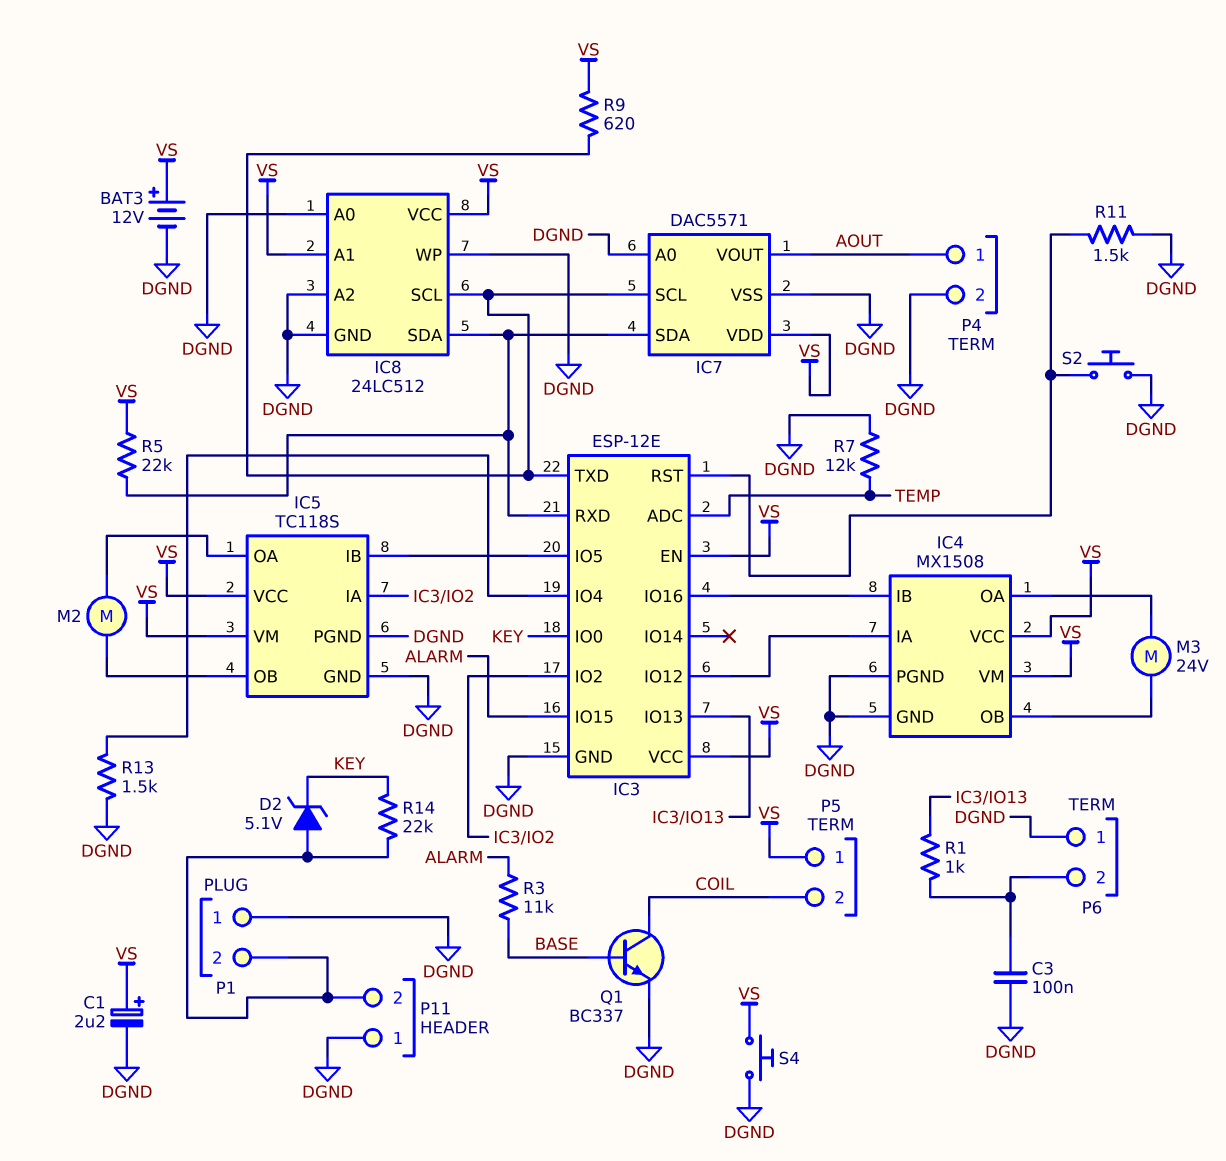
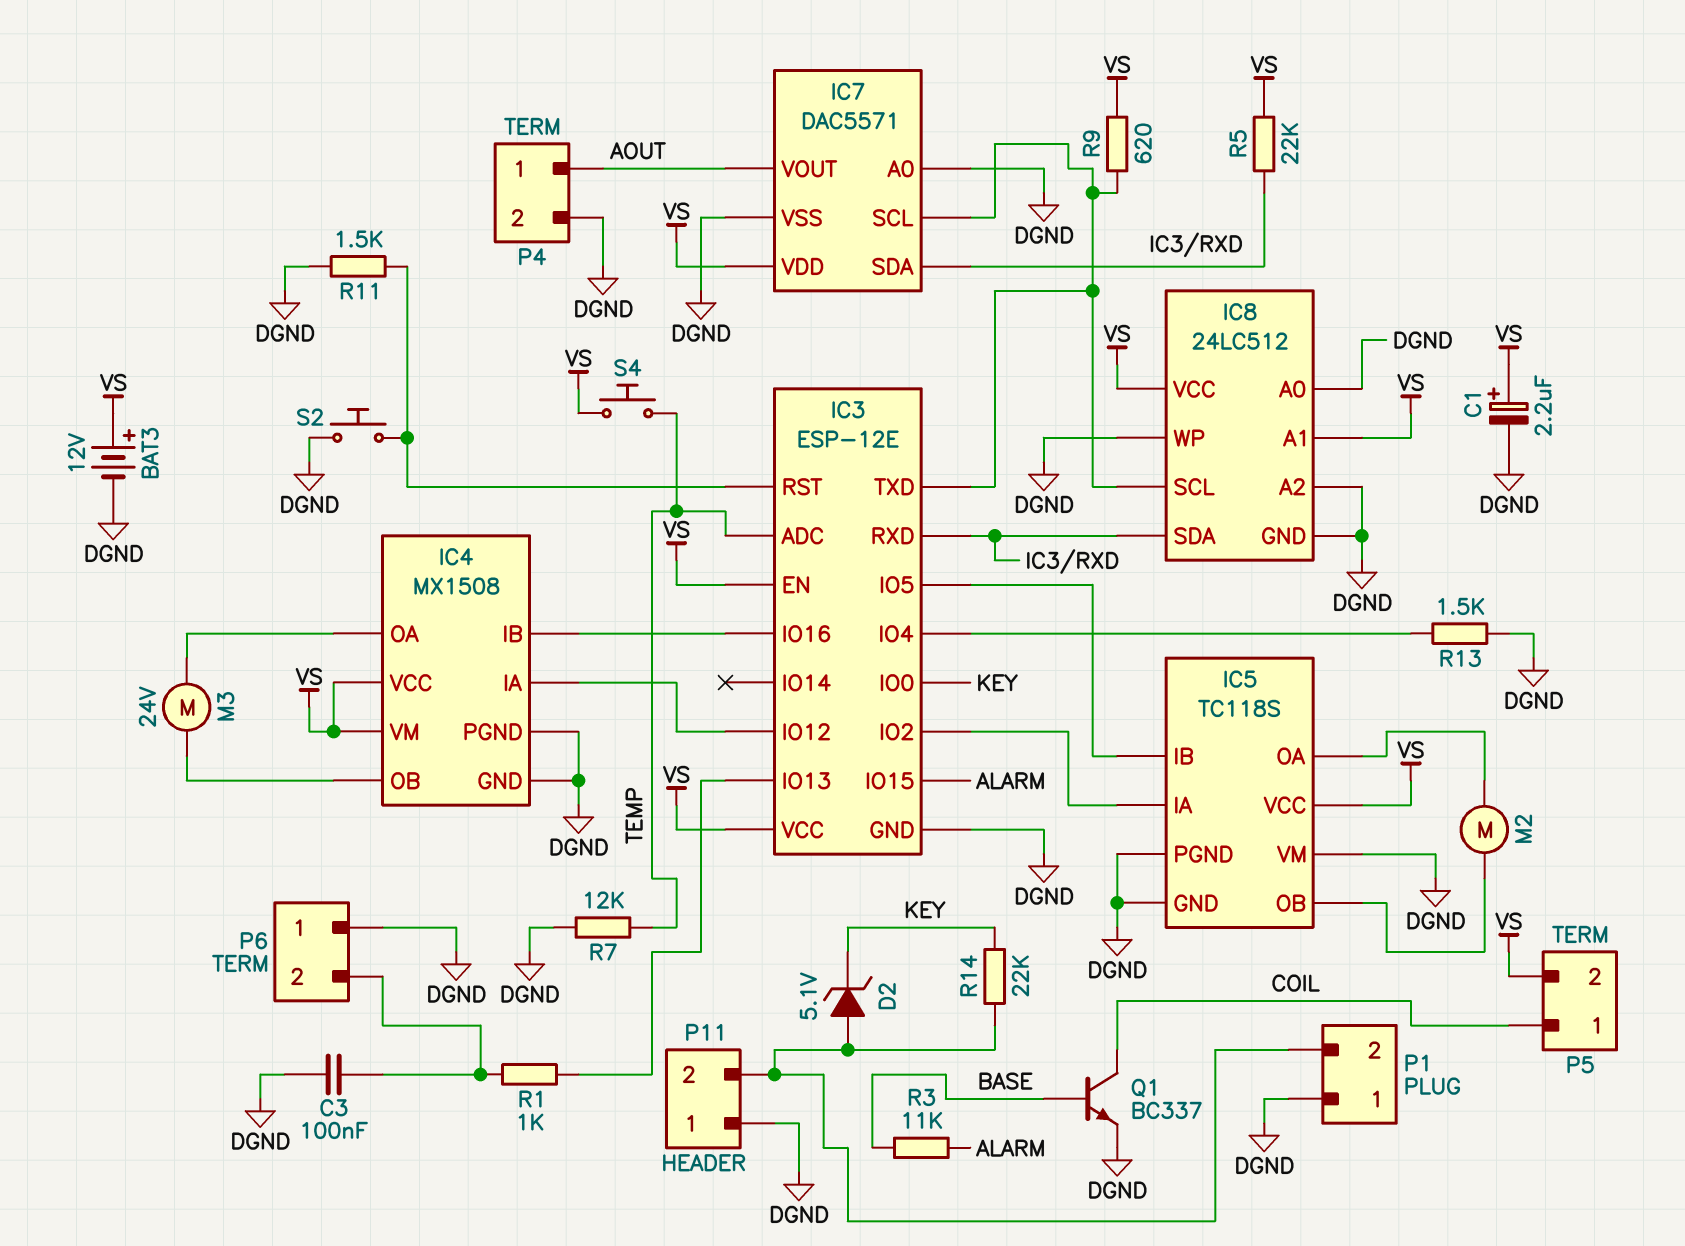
IC5 pin VM: VS -> DGND
P5 pin 1: VS -> COIL
P5 pin 2: COIL -> VS
S4: button (DGND, VS) -> button (TEMP, VS)

